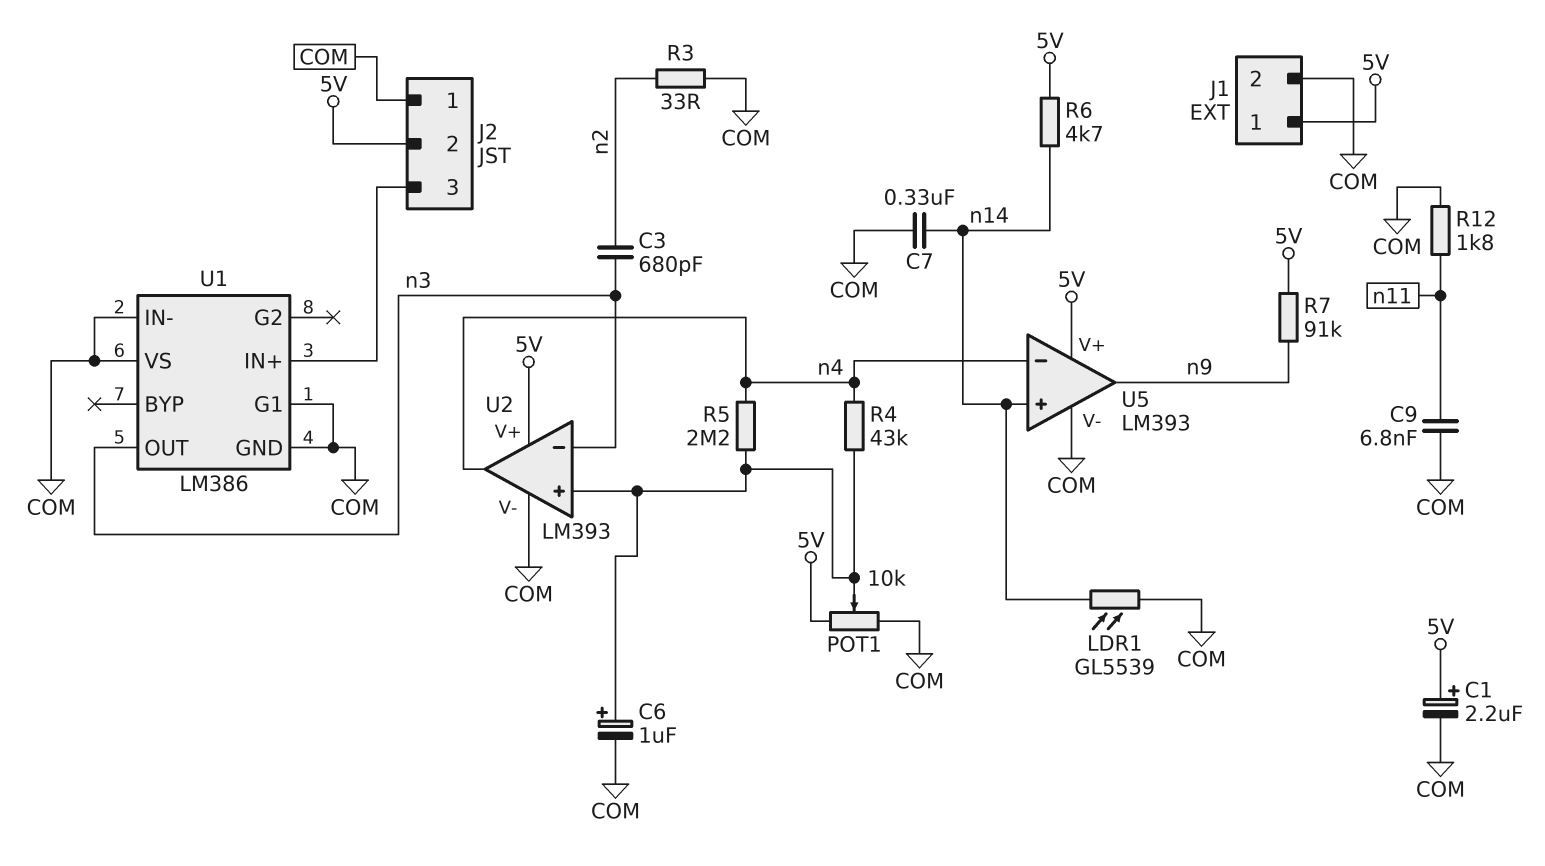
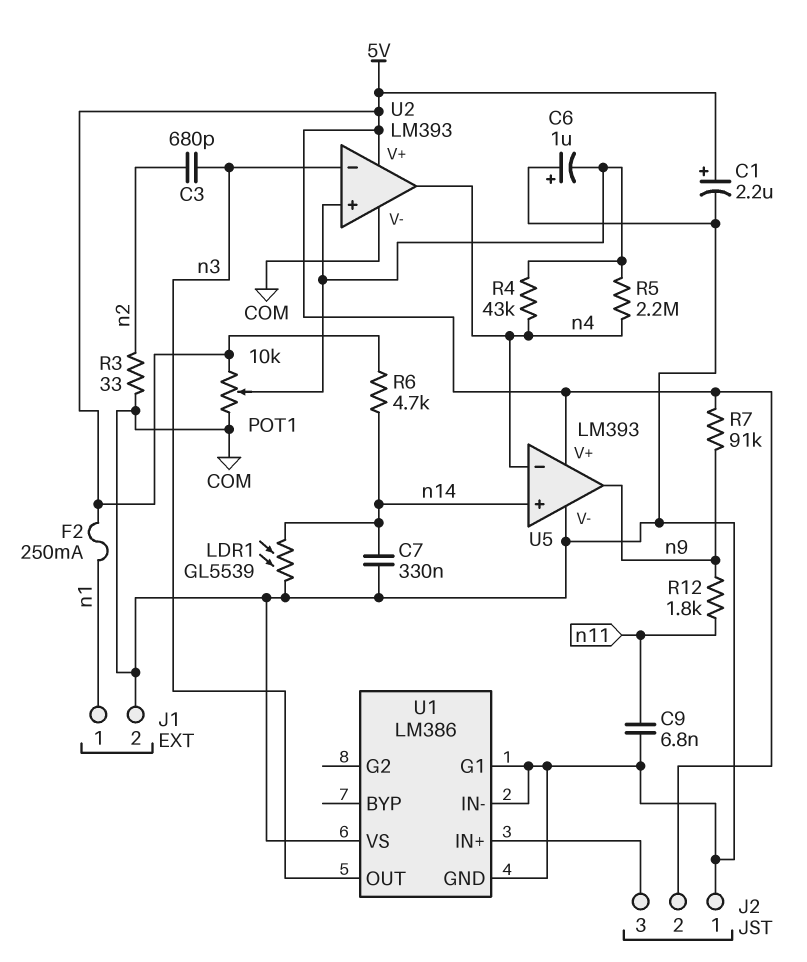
C6: 1uF (plus U2/in+, minus COM) -> 1uF (plus COM, minus U2/in+)
F2: none -> 250mA (5V, n1)
J1 pin 1: 5V -> n1
R12: 1.8k (COM, n11) -> 1.8k (n9, n11)

